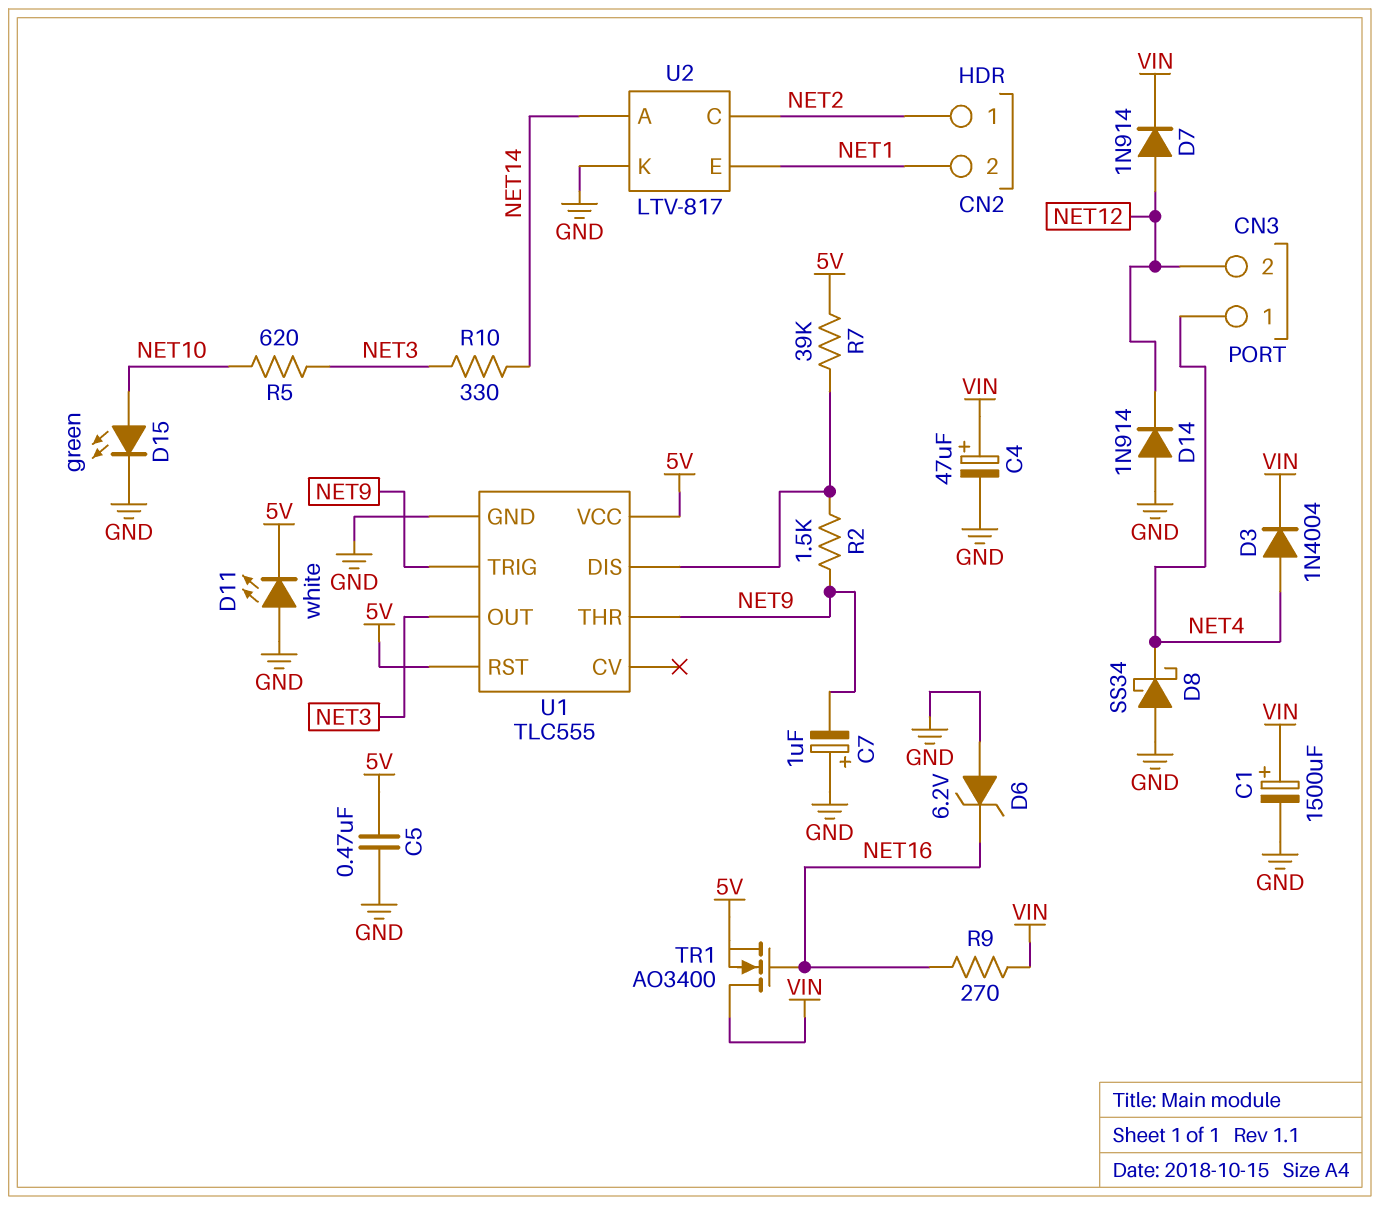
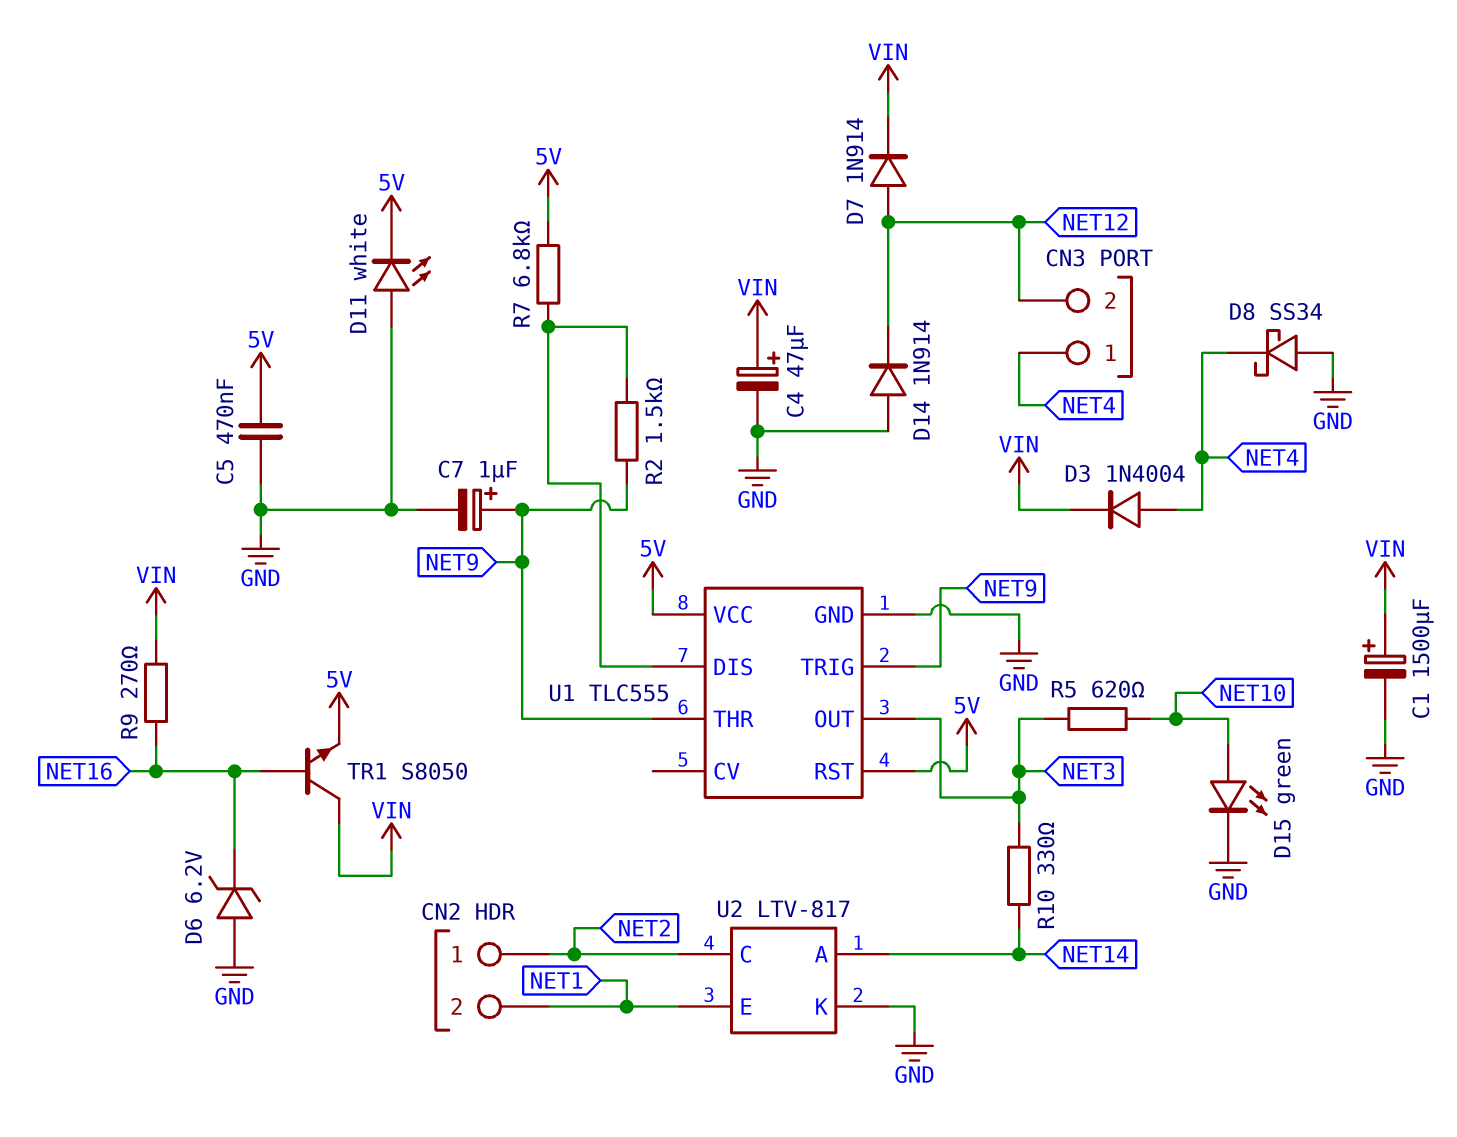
C7: 1uF (plus GND, minus NET9) -> 1uF (plus NET9, minus GND)
R7: 39k (5V, U1/DIS) -> 6.8k (5V, U1/DIS)
TR1: NMOS AO3400 (G NET16, D VIN, S 5V) -> NPN S8050 (B NET16, C VIN, E 5V)

